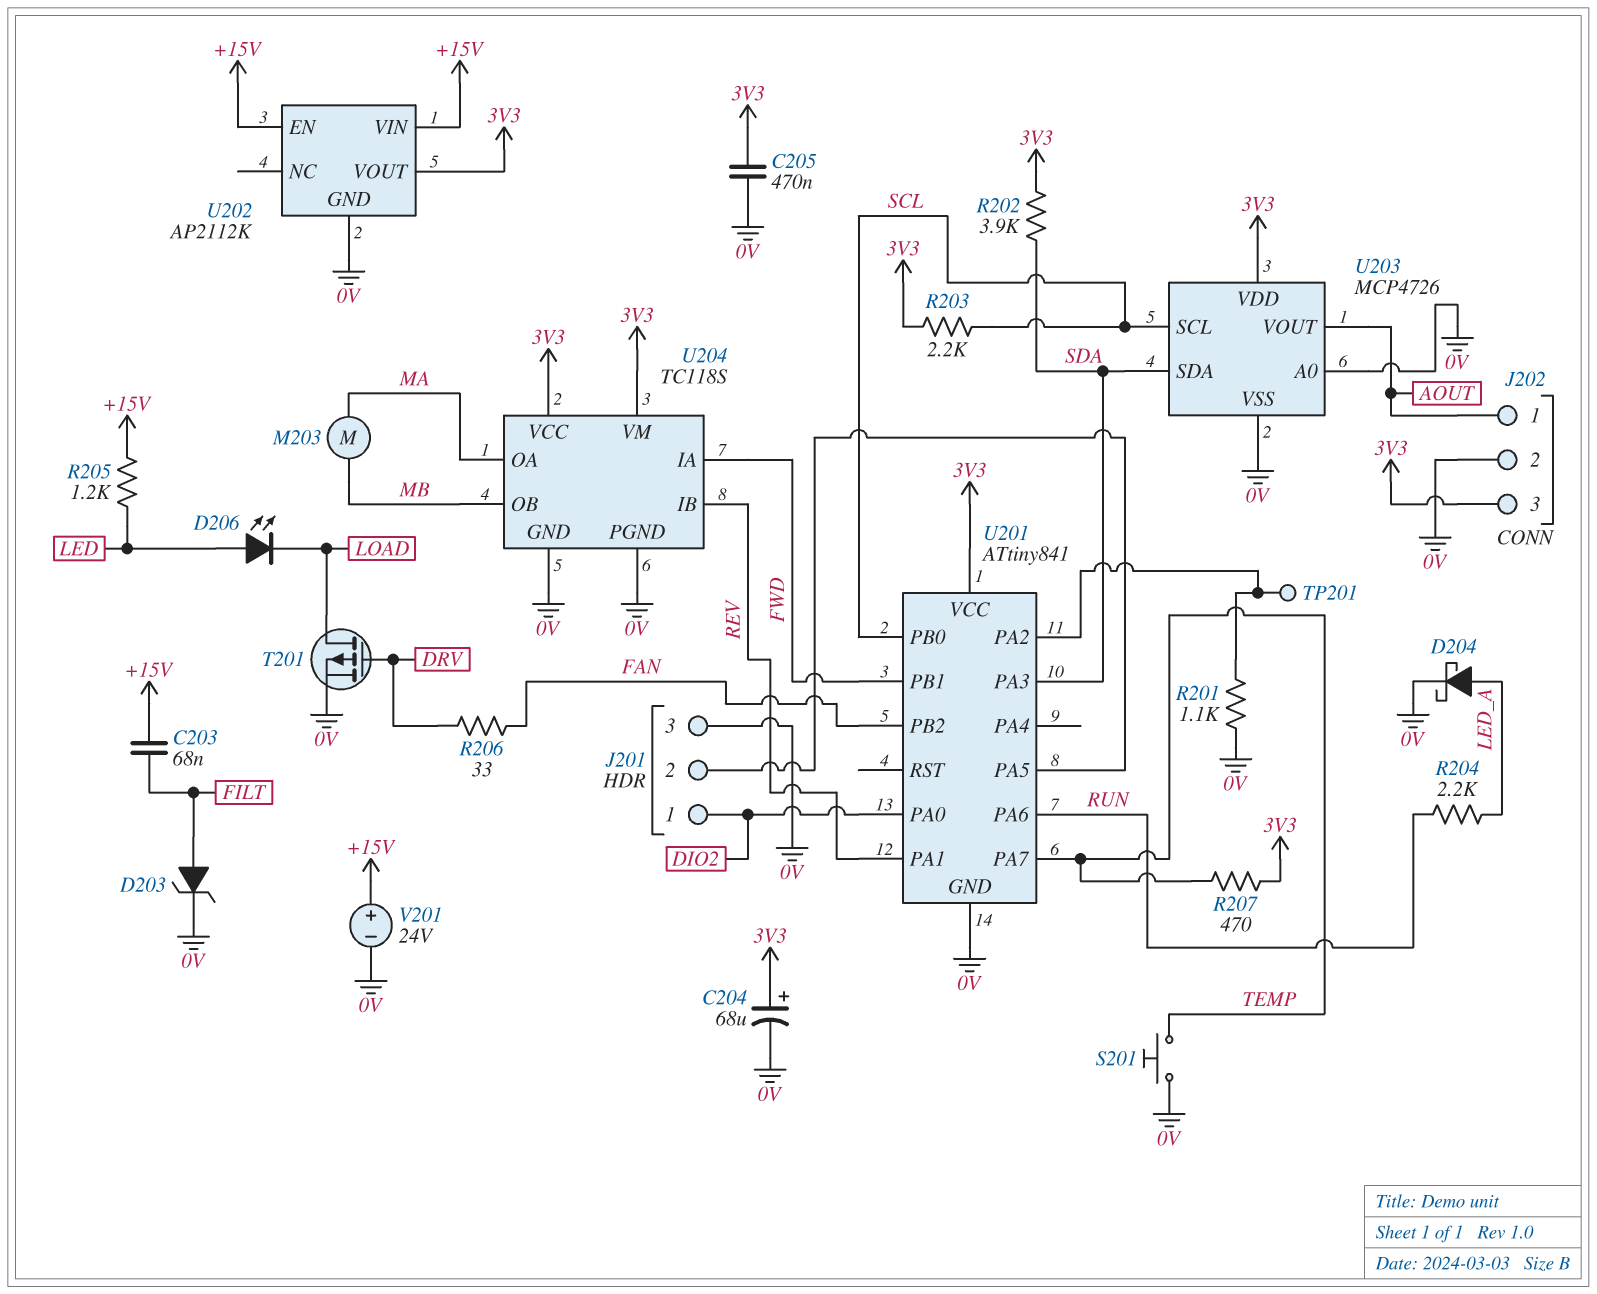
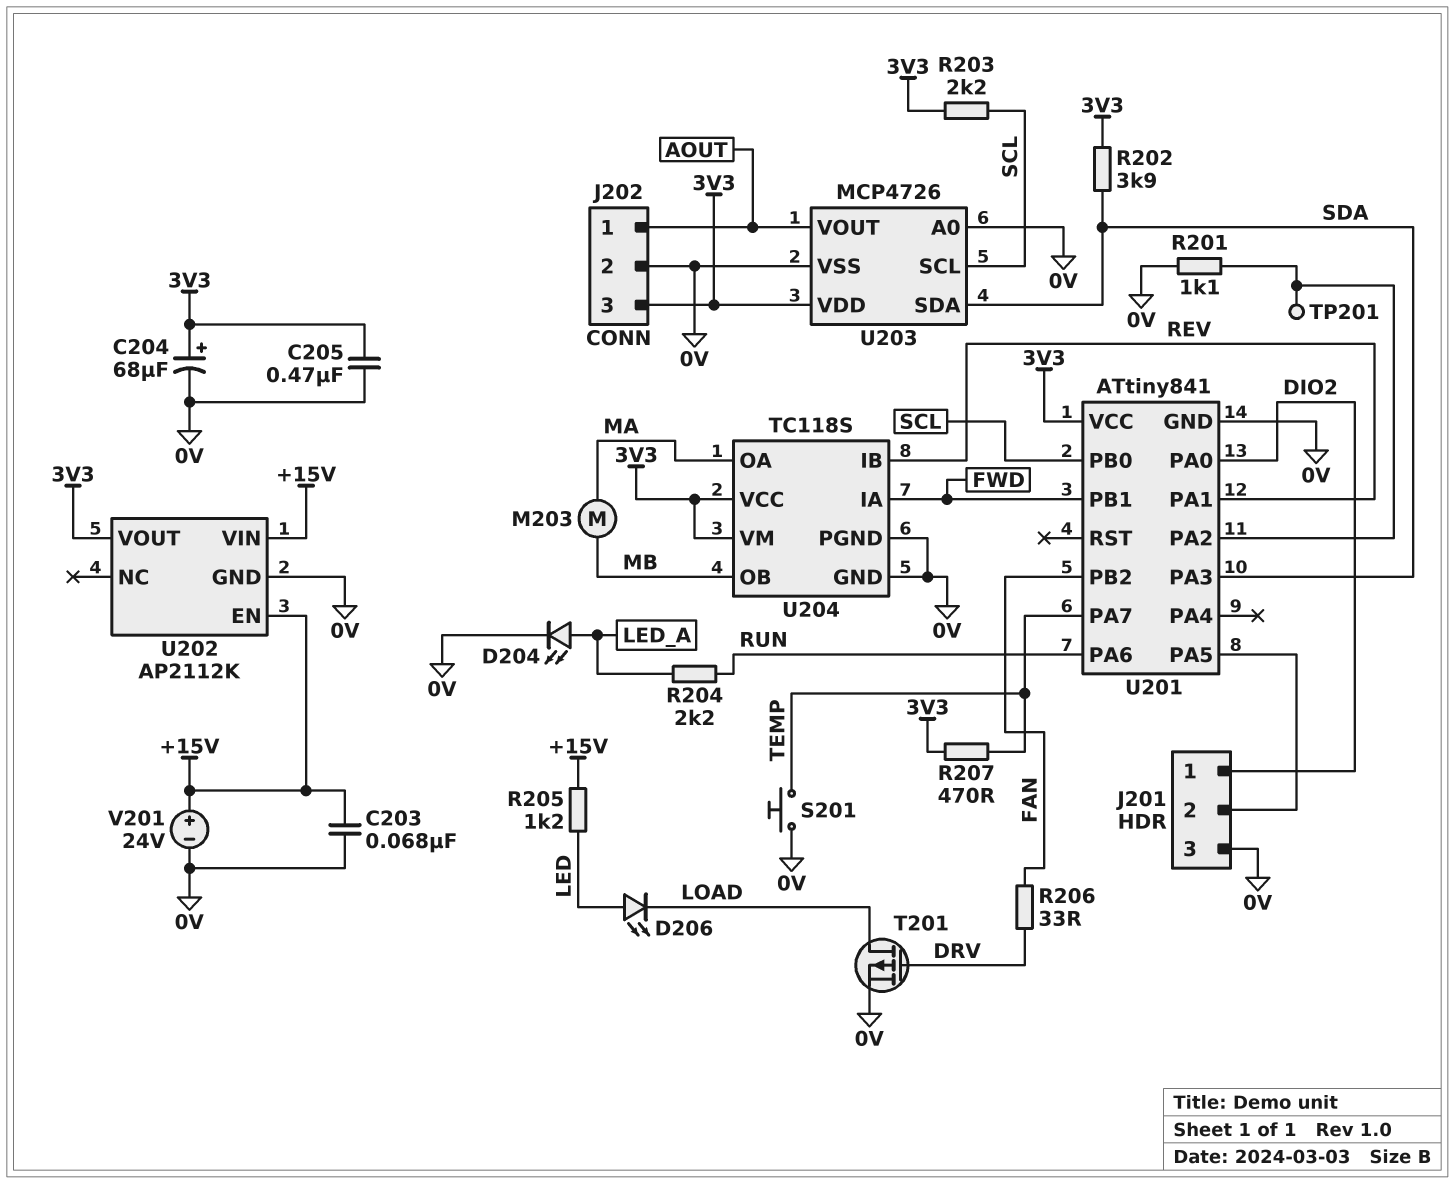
C203: 68nF (+15V, FILT) -> 68nF (+15V, 0V)
D203: zener (A FILT, K 0V) -> none
D204: schottky (A LED_A, K 0V) -> LED (A LED_A, K 0V)

